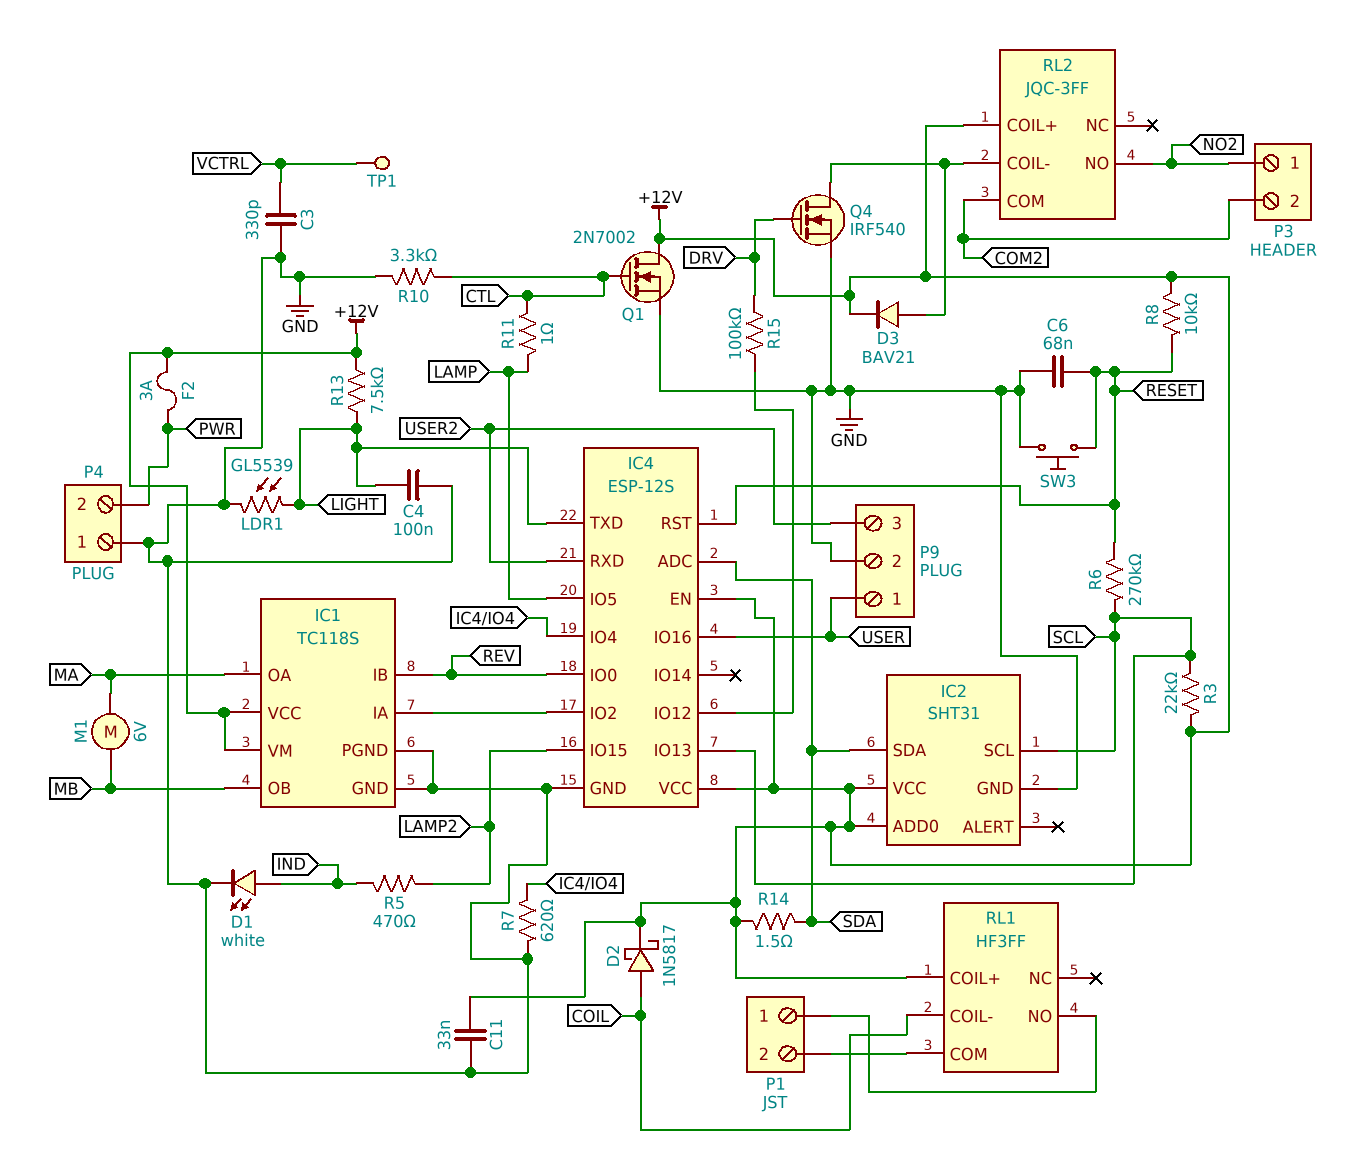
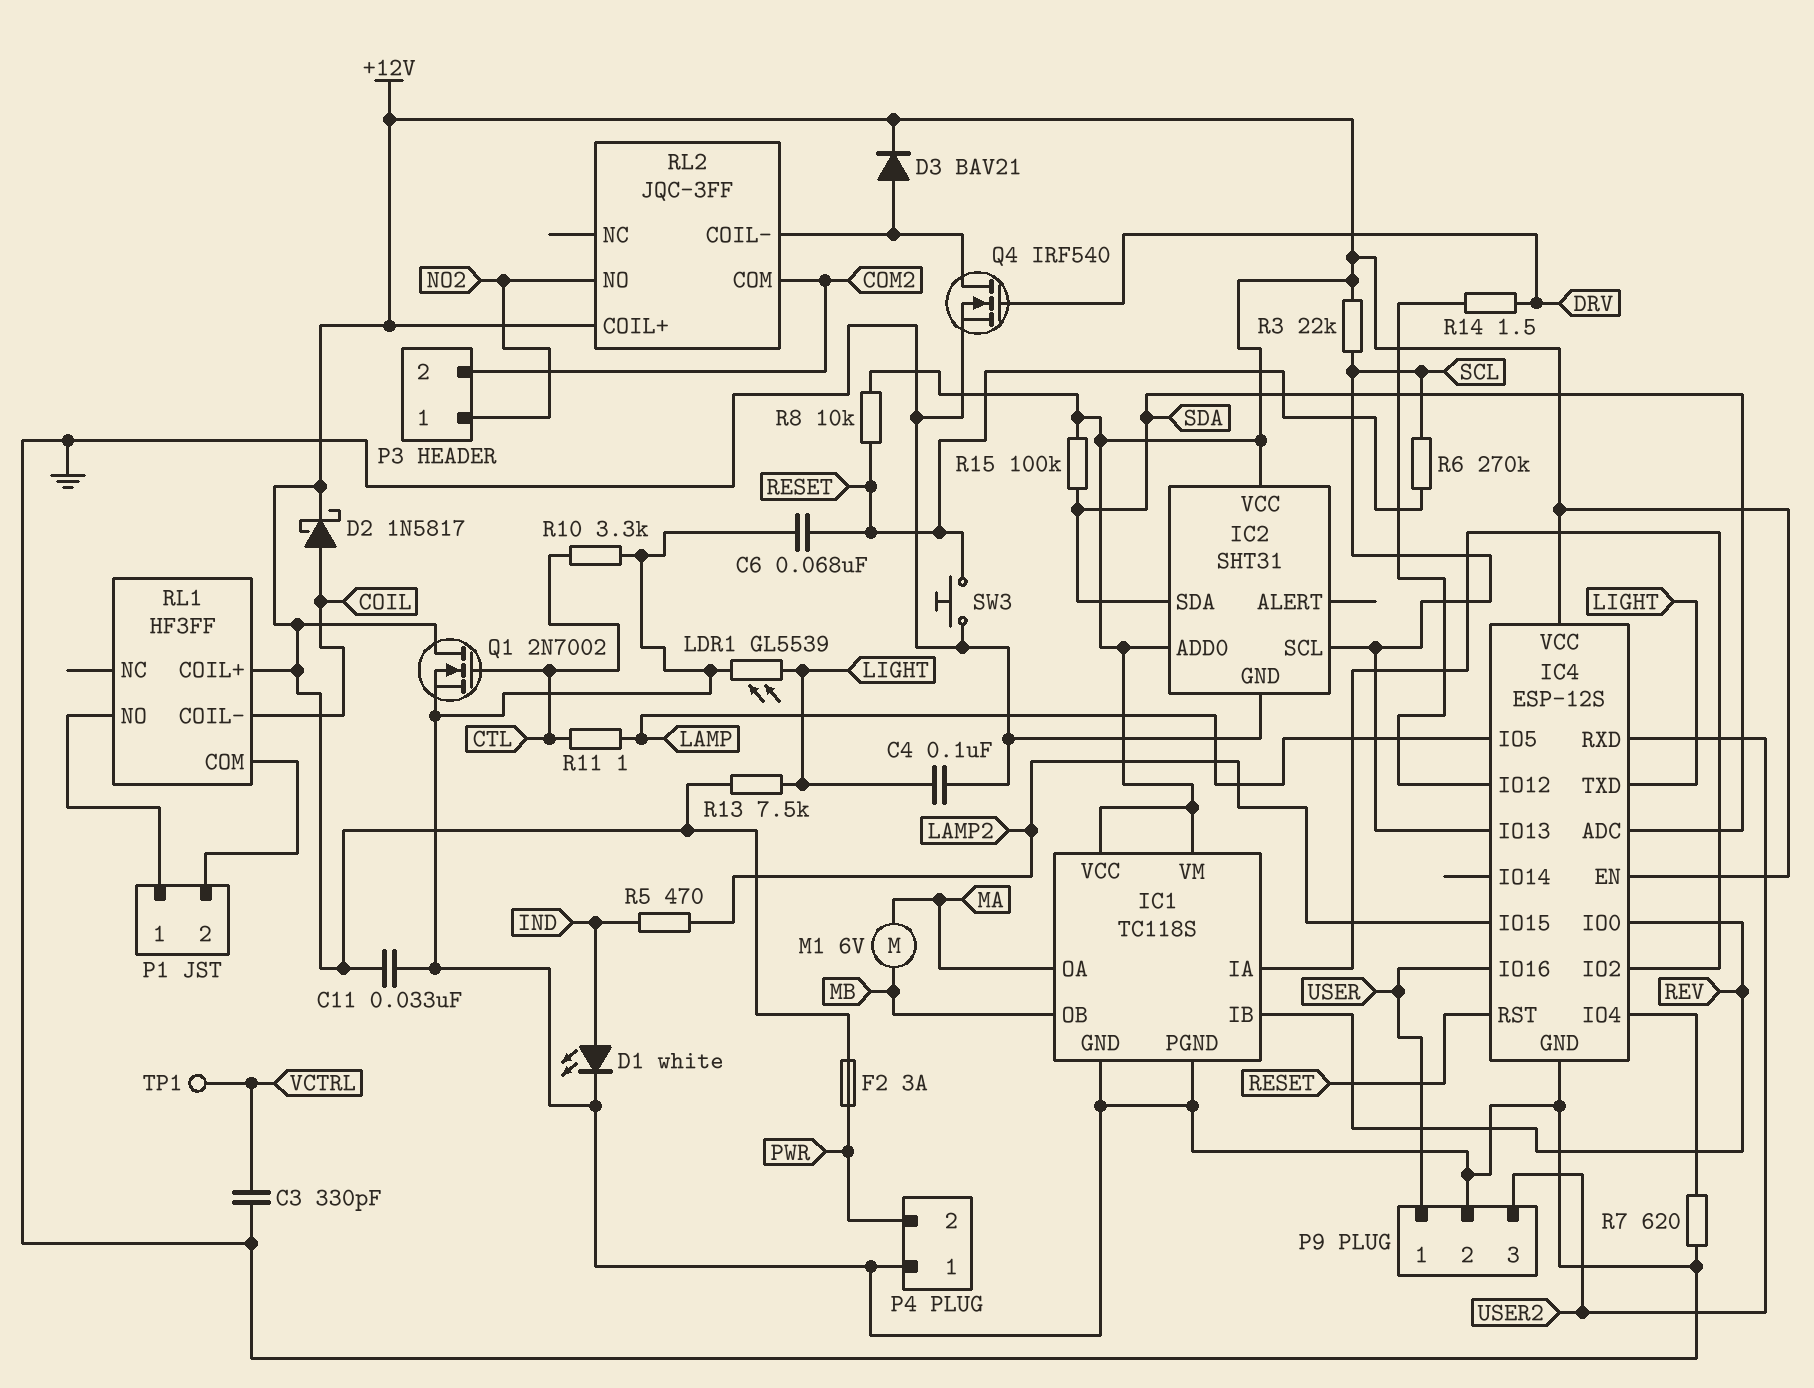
R14: 1.5 (+12V, SDA) -> 1.5 (DRV, IC4/IO12)
R15: 100k (DRV, IC4/IO12) -> 100k (+12V, SDA)

